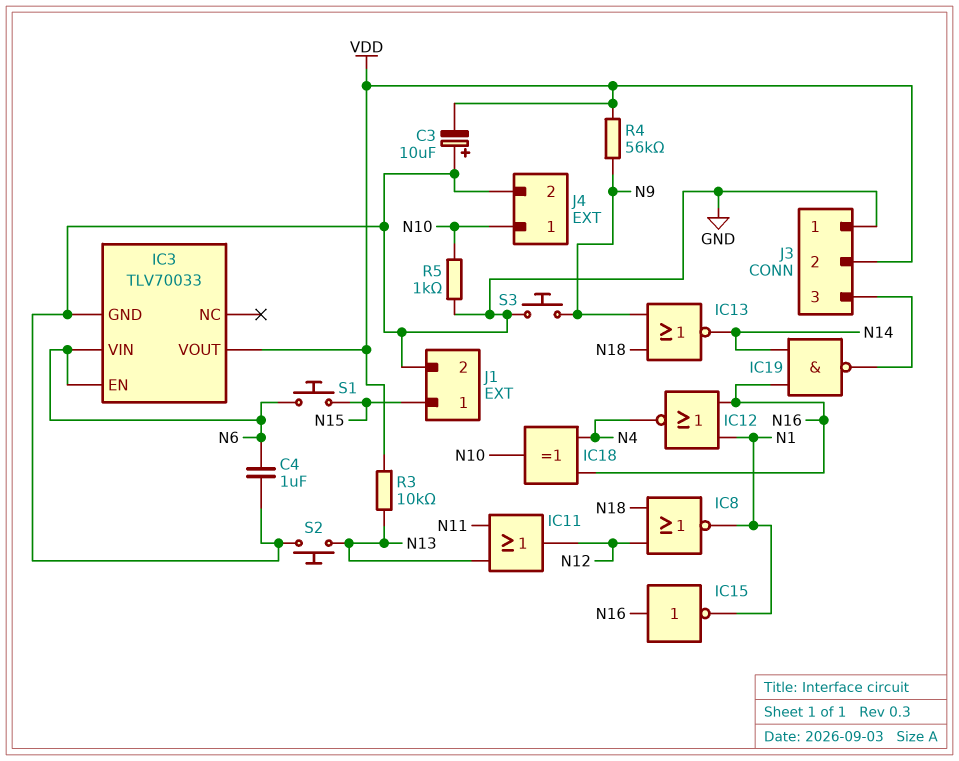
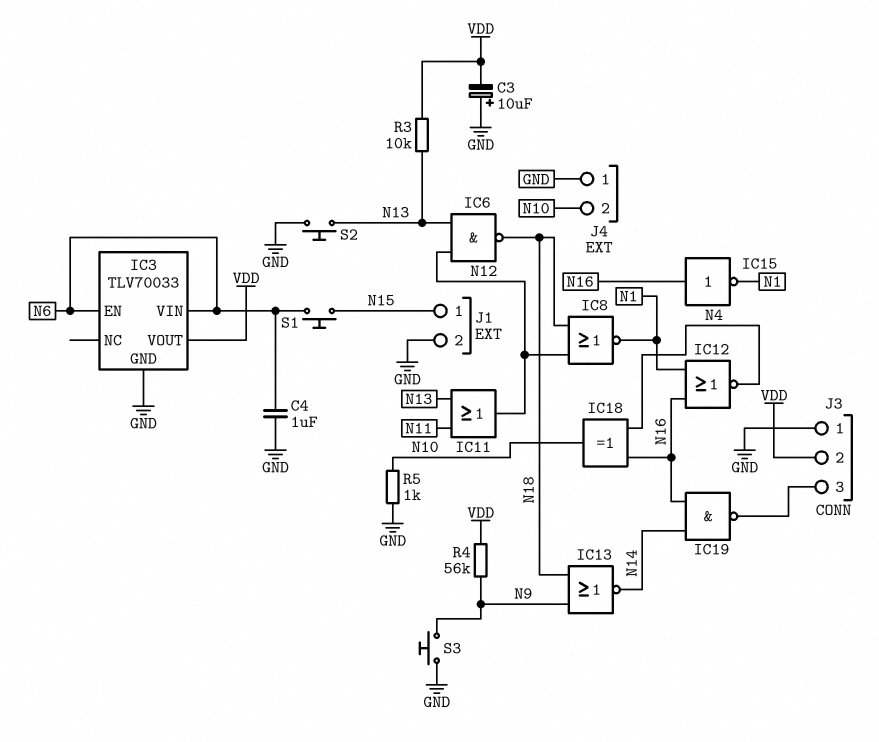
IC6: none -> NAND (in N12, in N13, out N18)
J4 pin 1: N10 -> GND
J4 pin 2: GND -> N10

